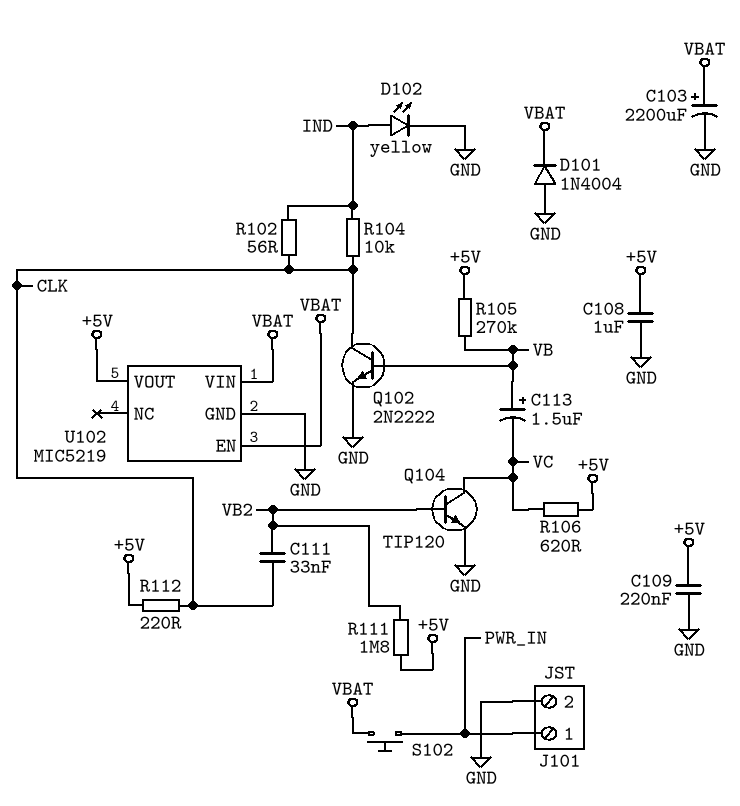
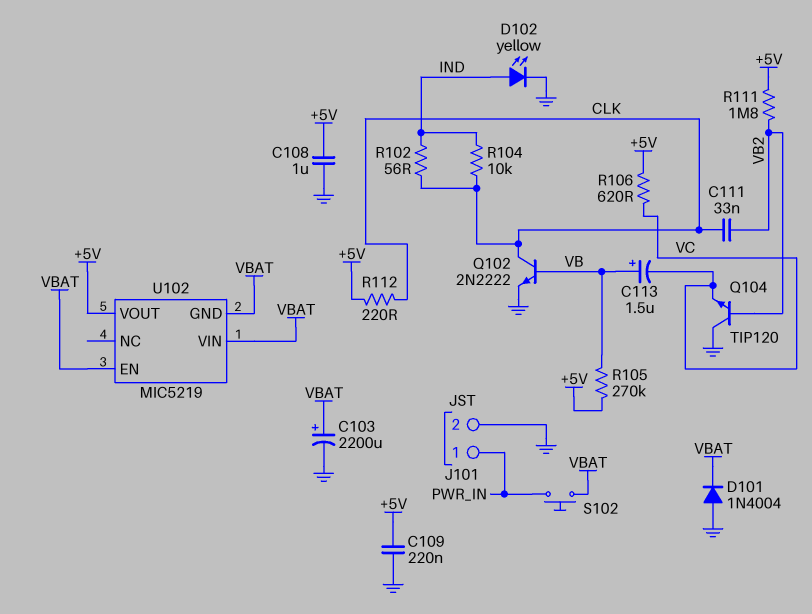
Q104: NPN TIP120 (B VB2, C VC, E GND) -> NPN TIP120 (B VB2, C GND, E VC)
U102 pin GND: GND -> VBAT

